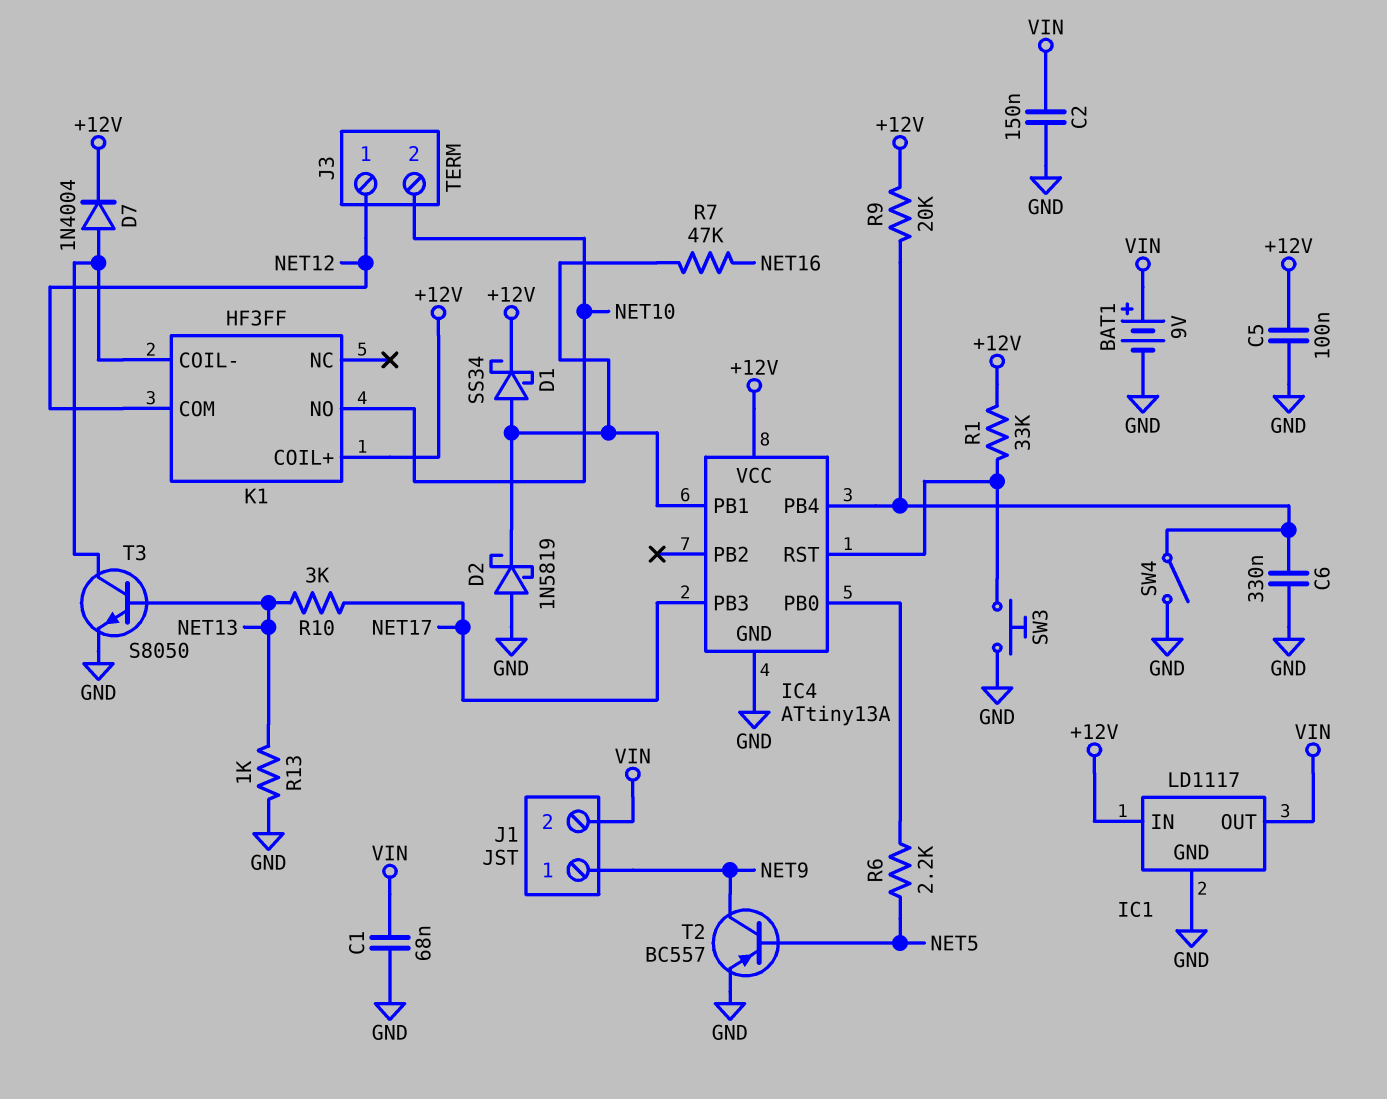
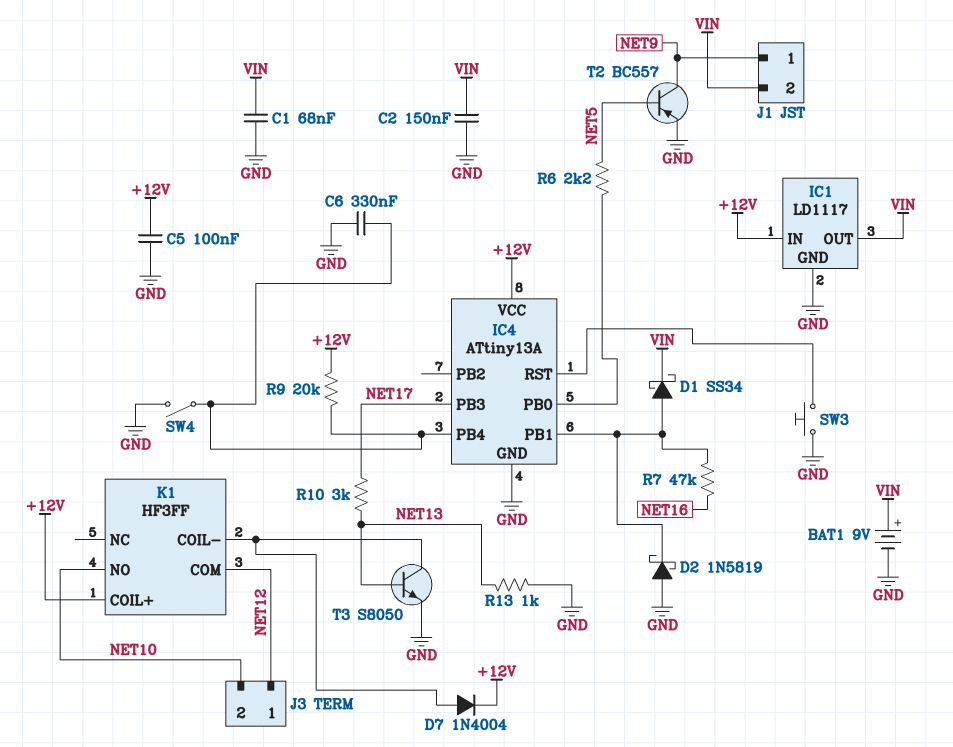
D1: schottky SS34 (A IC4/PB1, K +12V) -> schottky SS34 (A IC4/PB1, K VIN)
R1: 33k (+12V, IC4/RST) -> none

